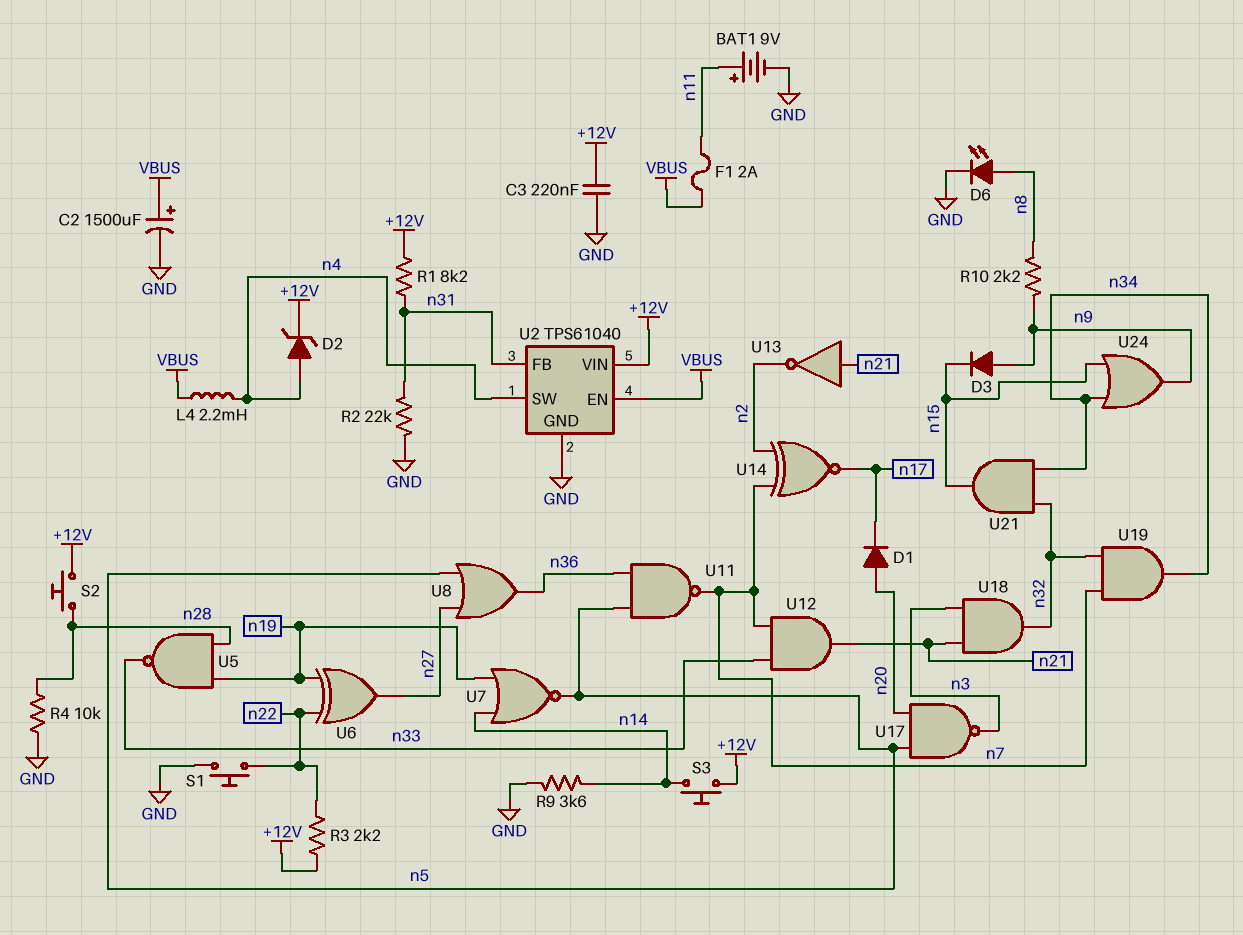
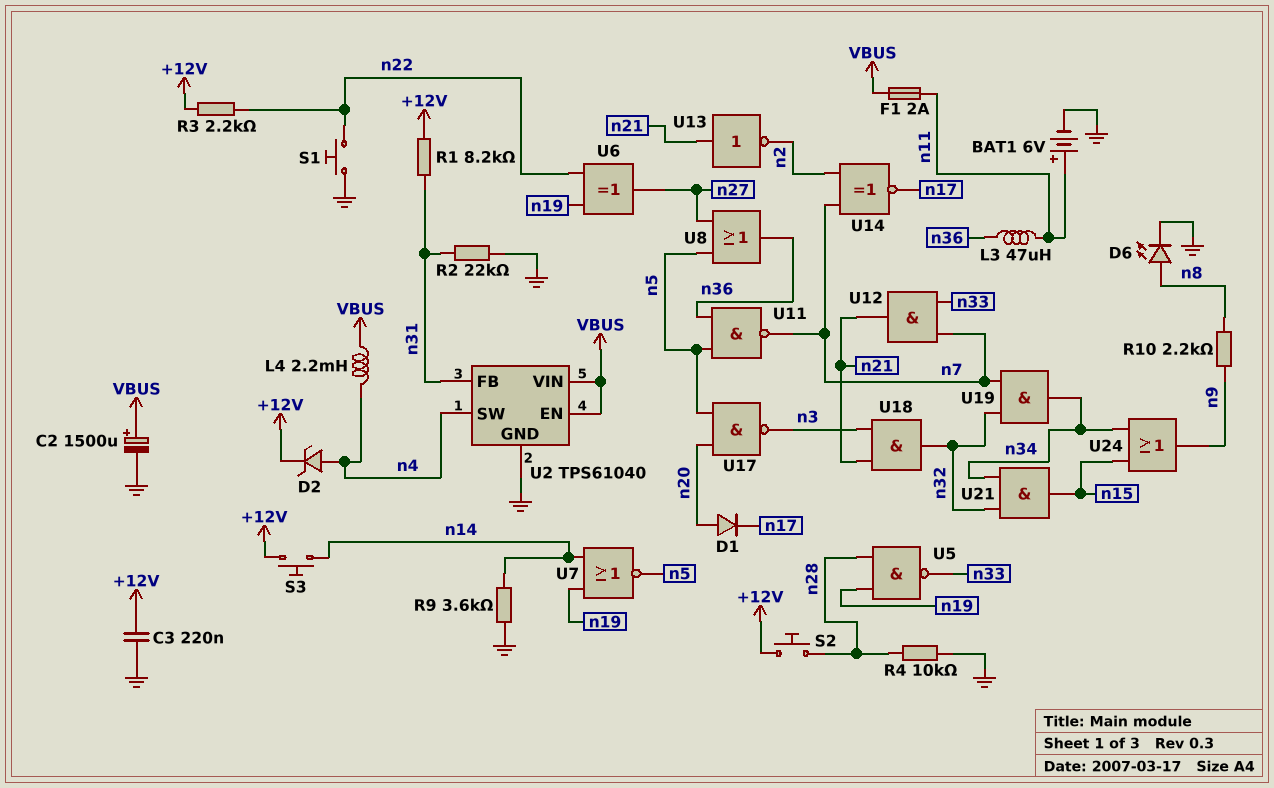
BAT1: 9V (plus n11, minus GND) -> 6V (plus n11, minus GND)
D3: diode (A n9, K n15) -> none
L3: none -> 47uH (n11, n36)
U2 pin VIN: +12V -> VBUS

